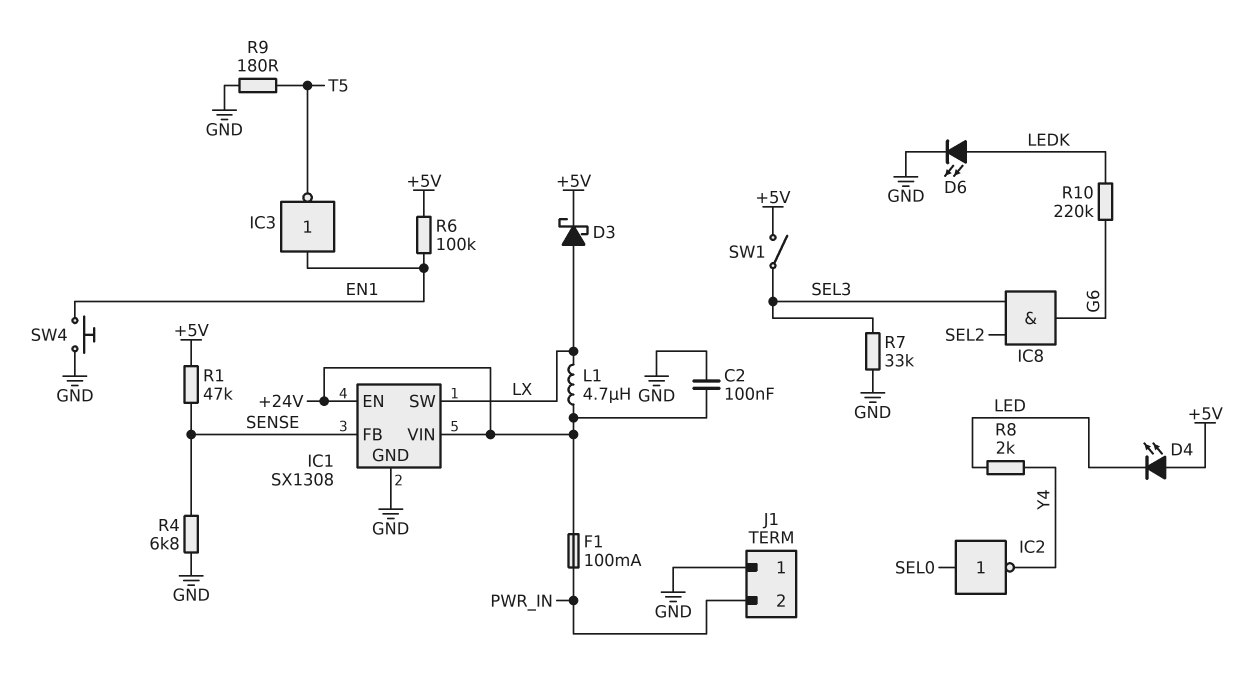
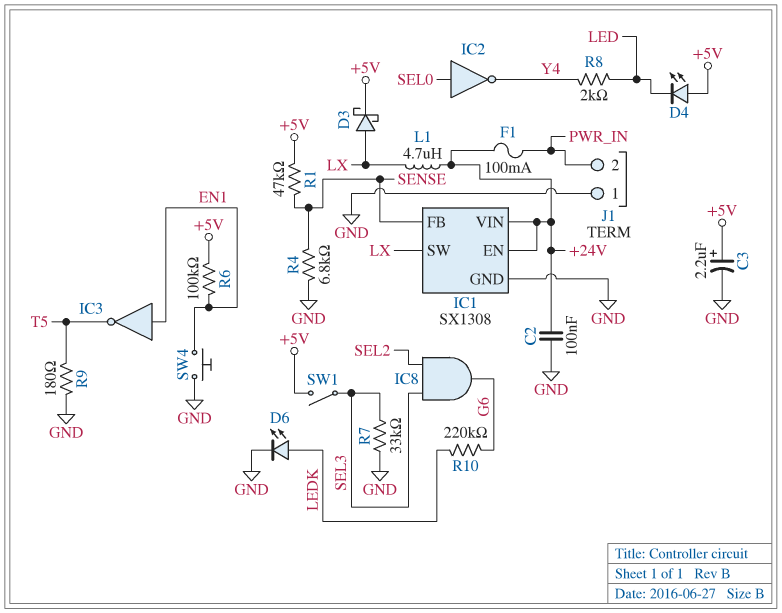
C3: none -> 2.2uF (plus +5V, minus GND)

